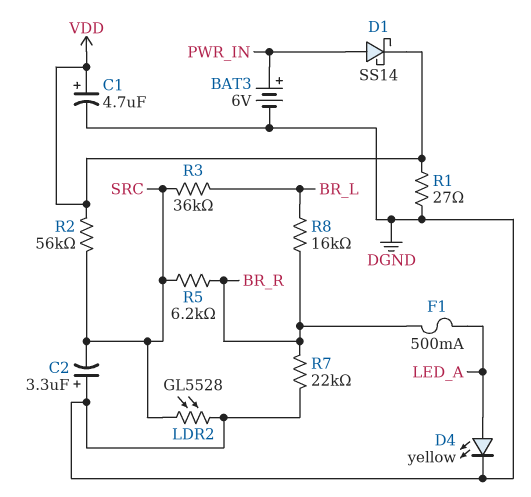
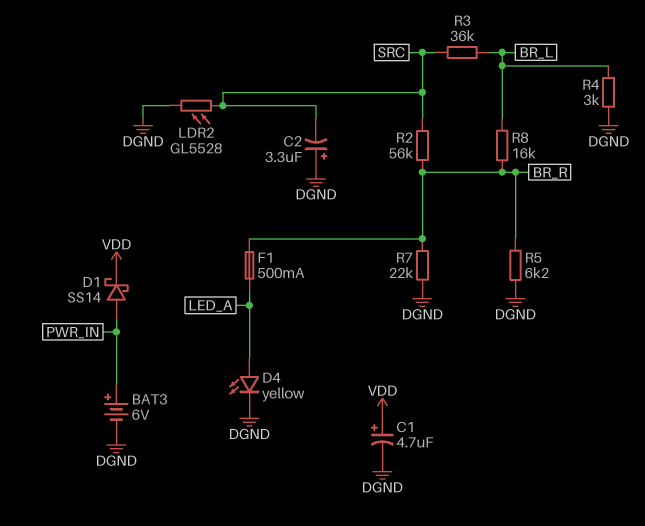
R1: 27 (DGND, VDD) -> none
R2: 56k (SRC, VDD) -> 56k (BR_R, SRC)
R4: none -> 3k (BR_L, DGND)
R5: 6.2k (BR_R, SRC) -> 6.2k (BR_R, DGND)

